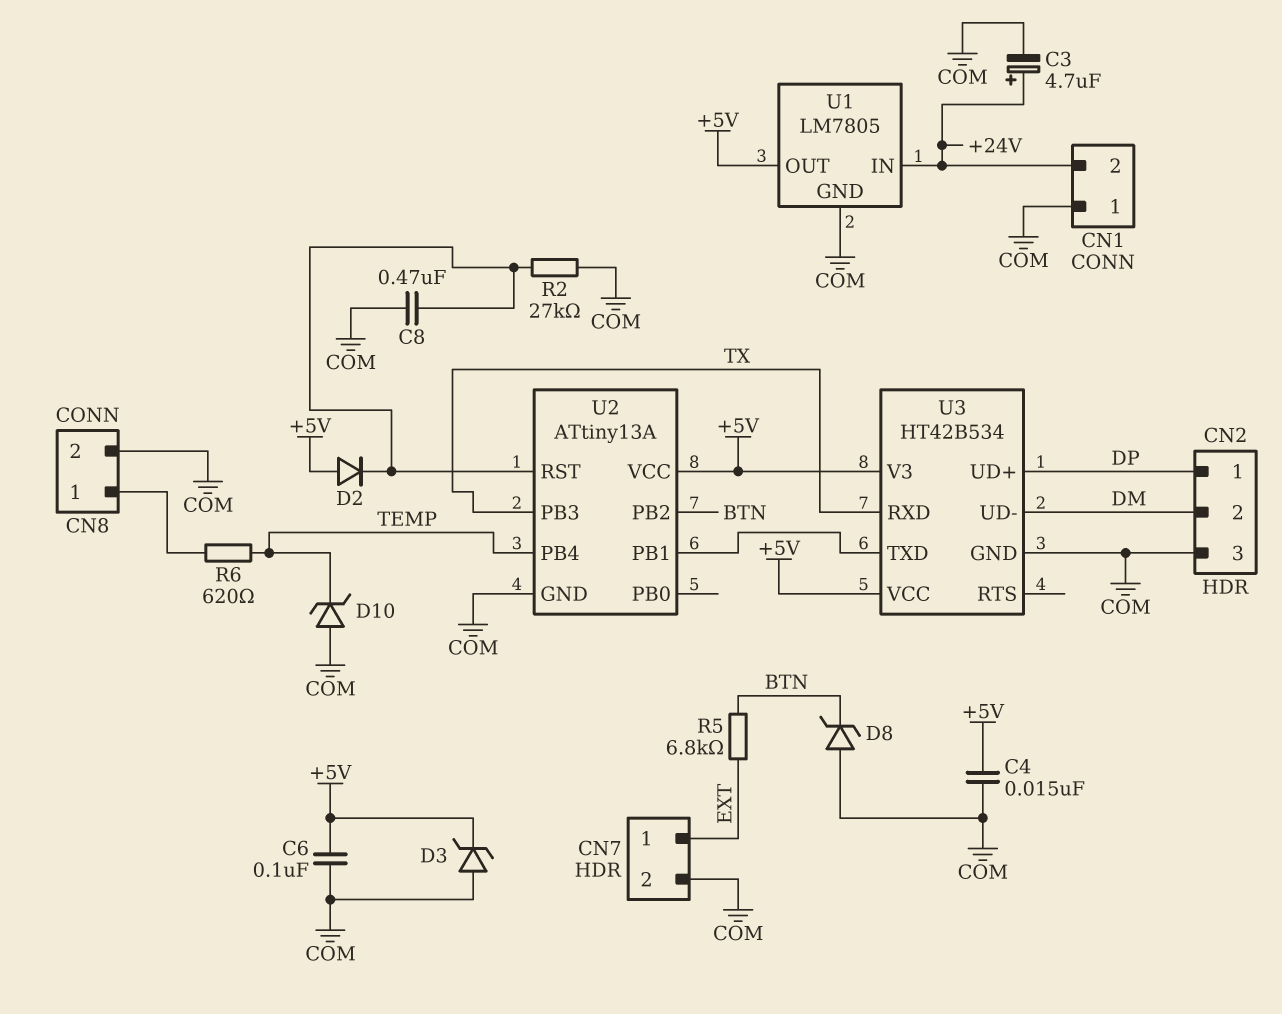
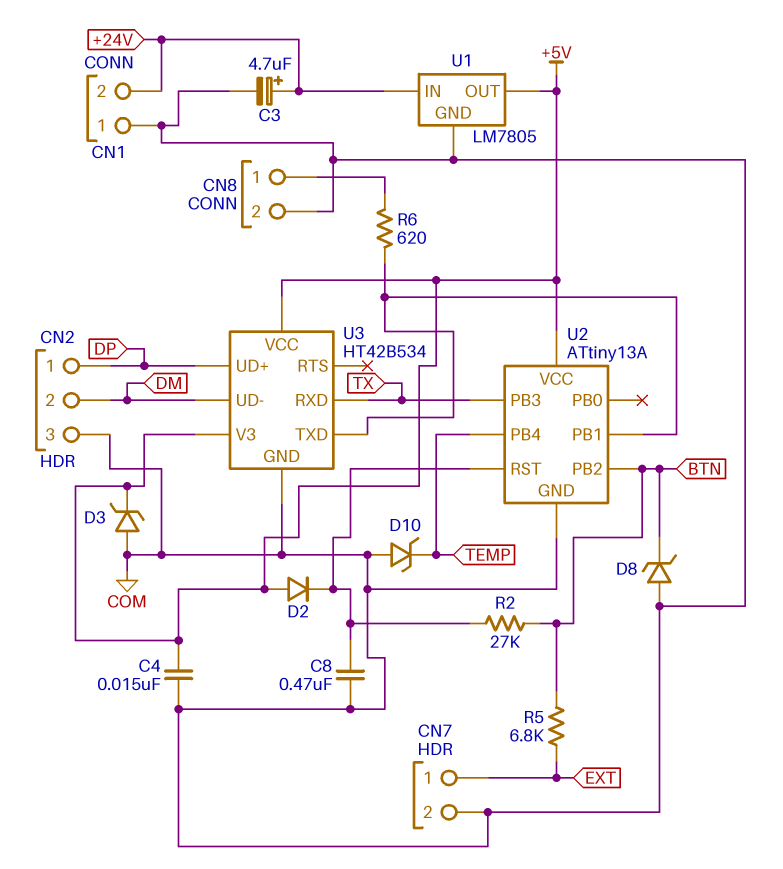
C6: 100nF (+5V, COM) -> none
R2: 27k (COM, U2/RST) -> 27k (BTN, U2/RST)
R6: 620 (CN8/1, TEMP) -> 620 (CN8/1, U2/PB1)

